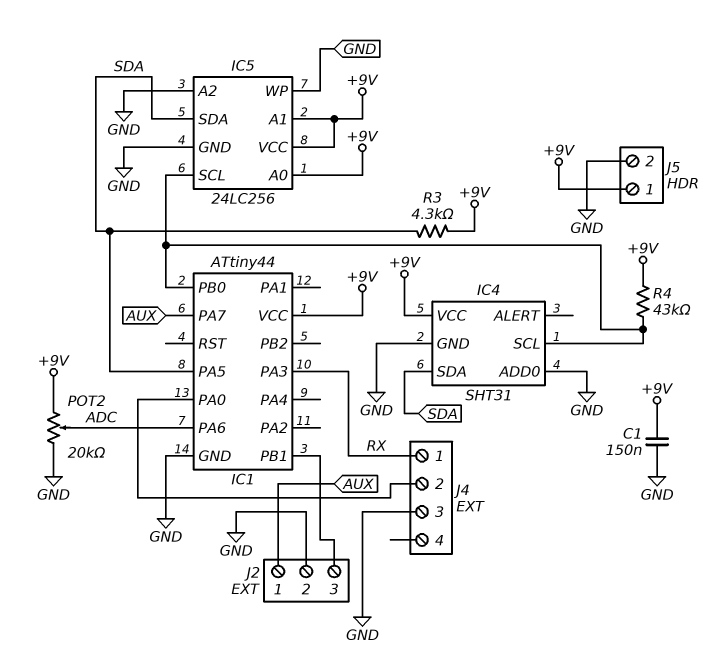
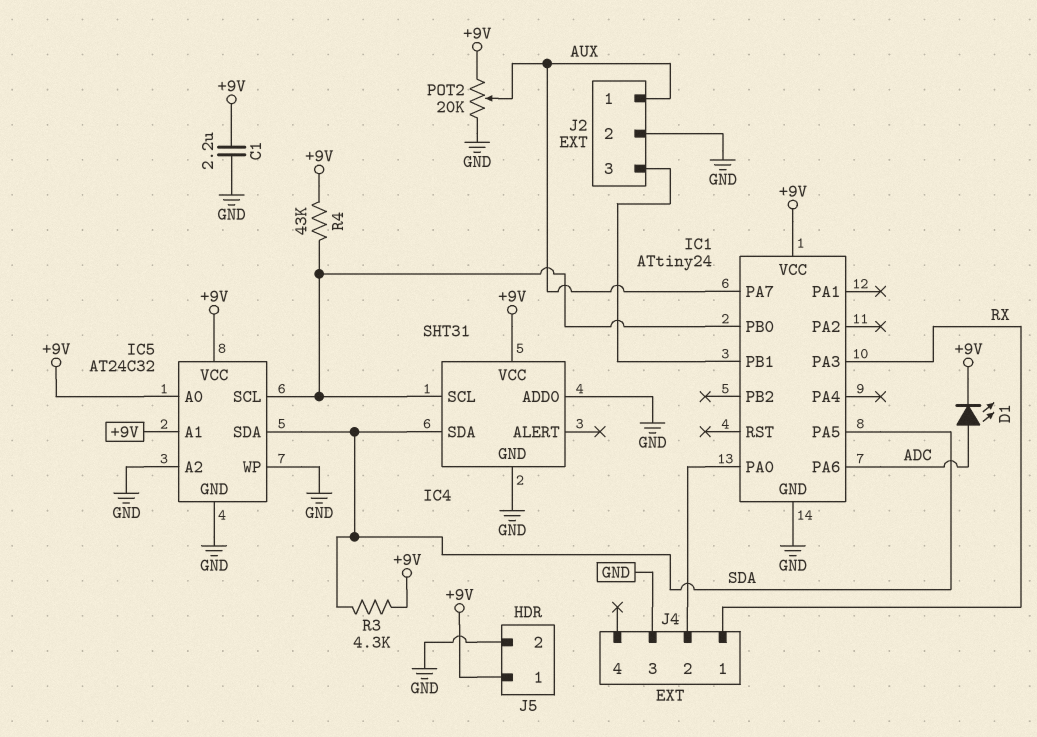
C1: 150nF (+9V, GND) -> 2.2uF (+9V, GND)
D1: none -> LED (A ADC, K +9V)
IC1: ATtiny44 -> ATtiny24
IC5: 24LC256 -> AT24C32
POT2: 20k (+9V, GND, wiper ADC) -> 20k (+9V, GND, wiper AUX)

